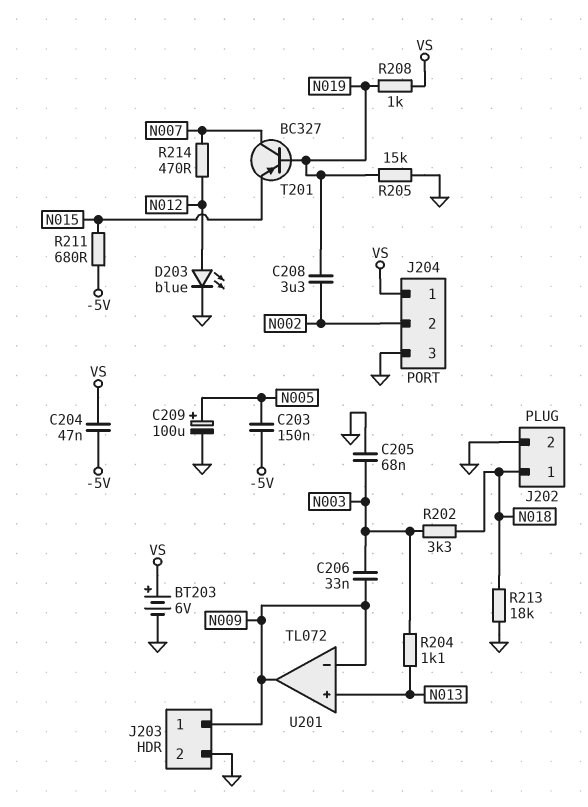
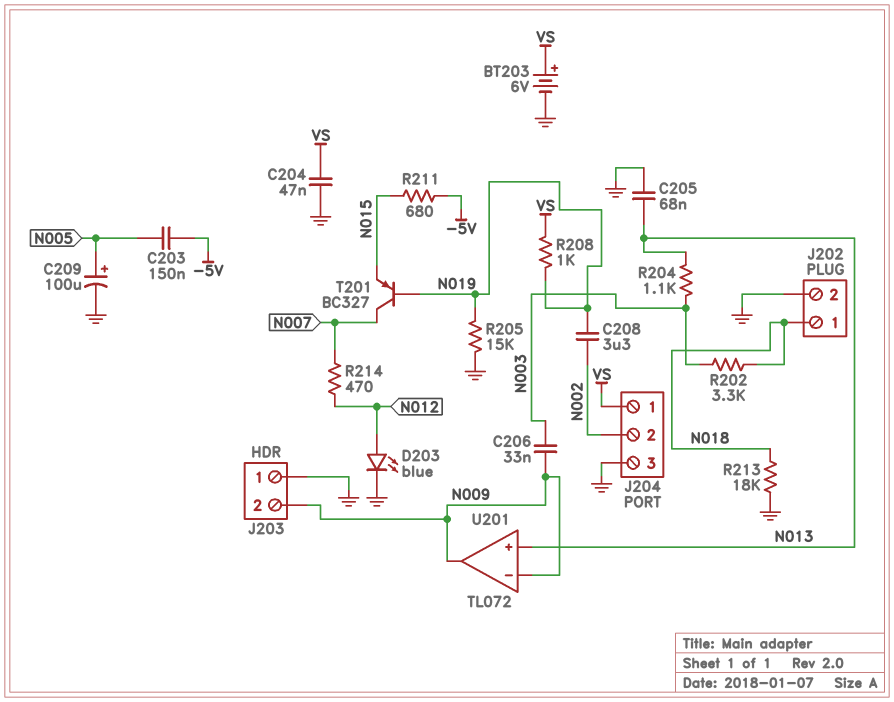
C204: 47nF (-5V, VS) -> 47nF (GND, VS)
C205: 68nF (GND, N003) -> 68nF (GND, N013)
J203 pin 1: N009 -> GND
J203 pin 2: GND -> N009

